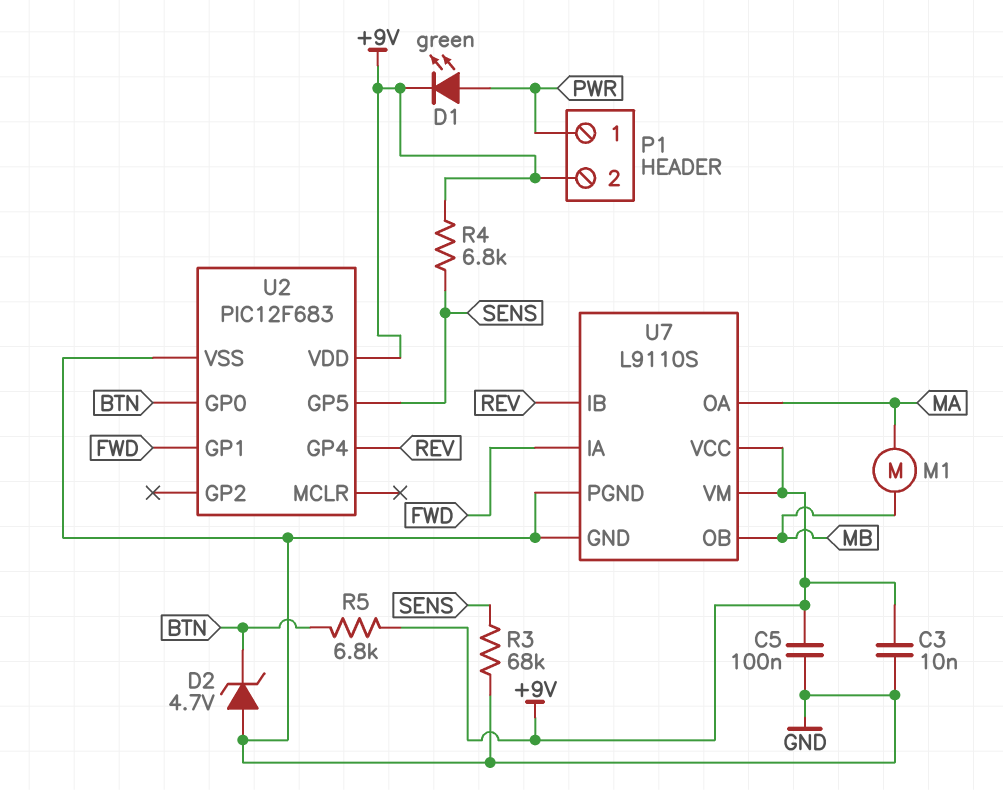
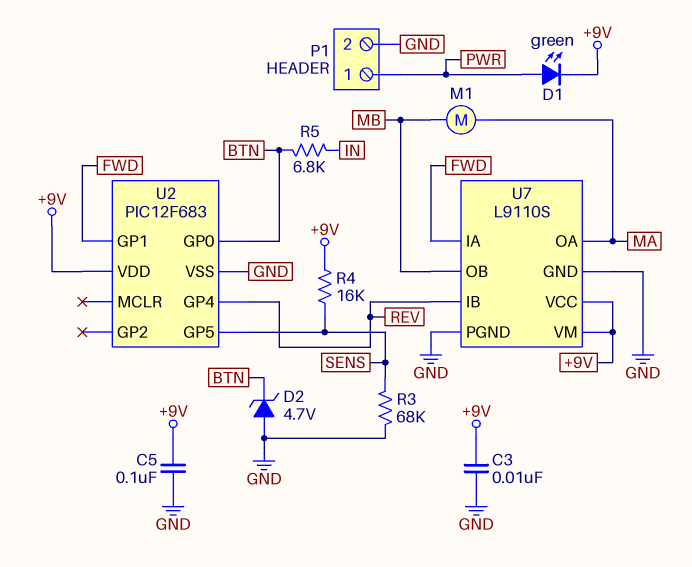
P1 pin 2: +9V -> GND
R4: 6.8k (+9V, SENS) -> 16k (+9V, SENS)
R5: 6.8k (+9V, BTN) -> 6.8k (BTN, IN)

